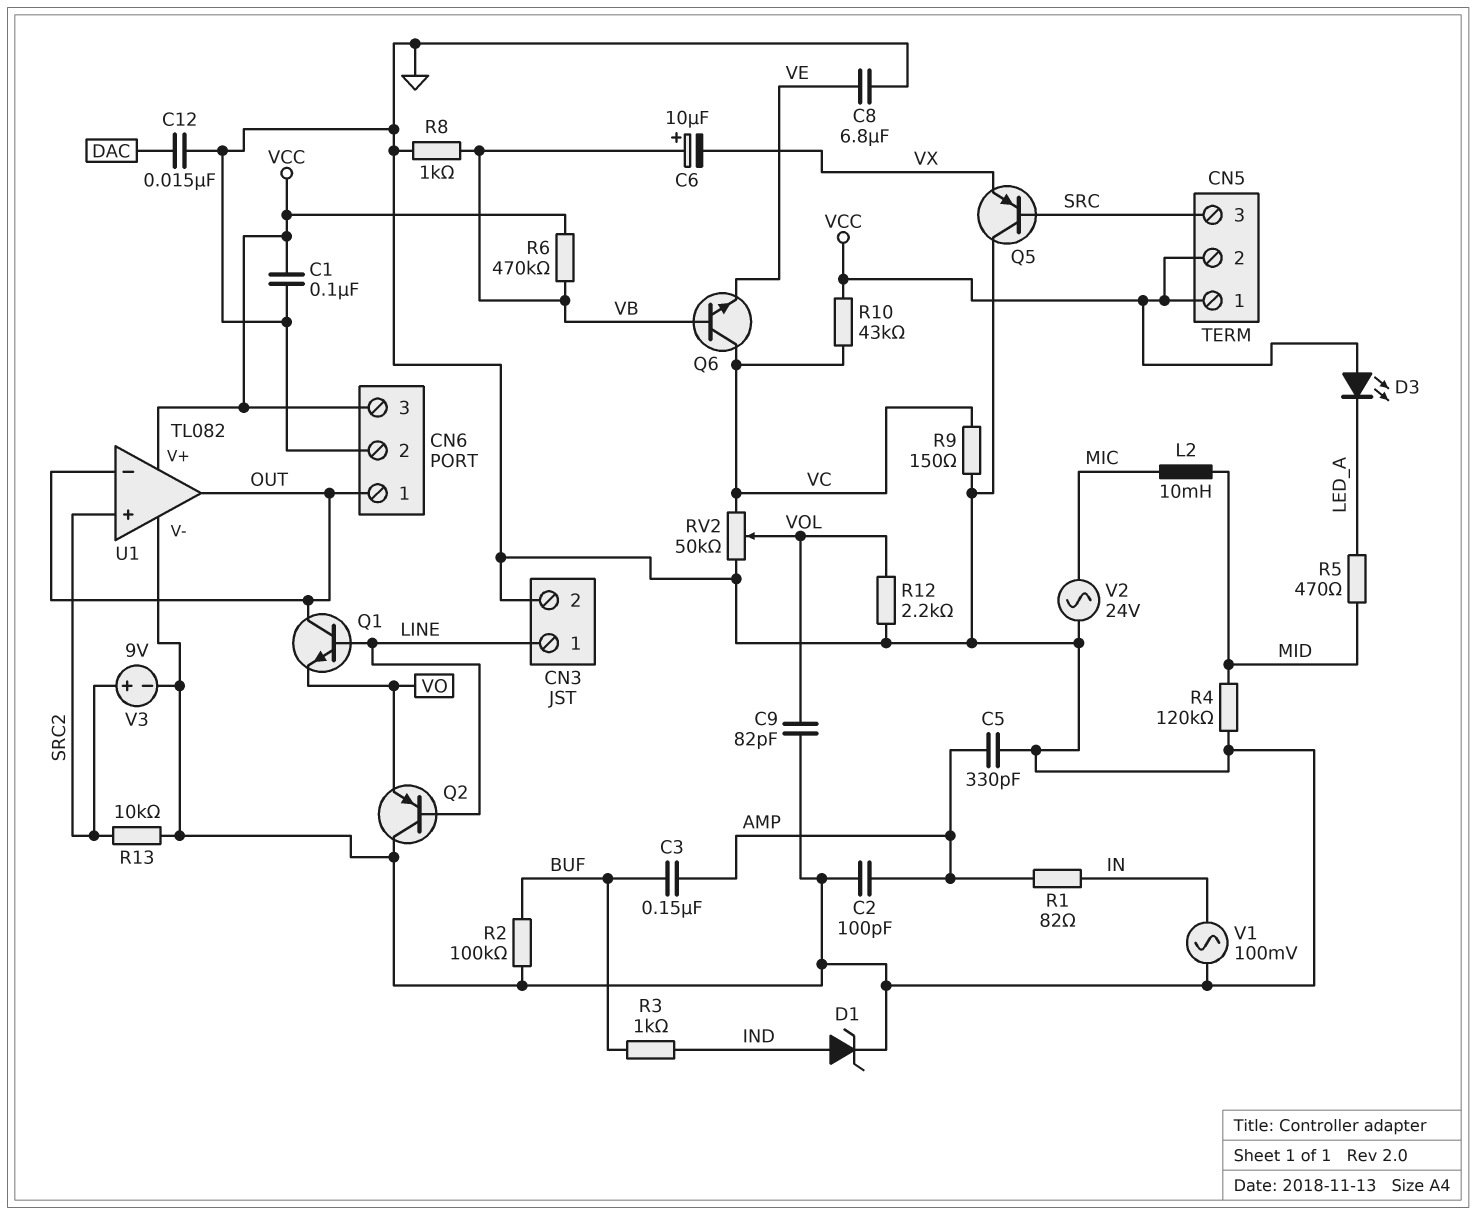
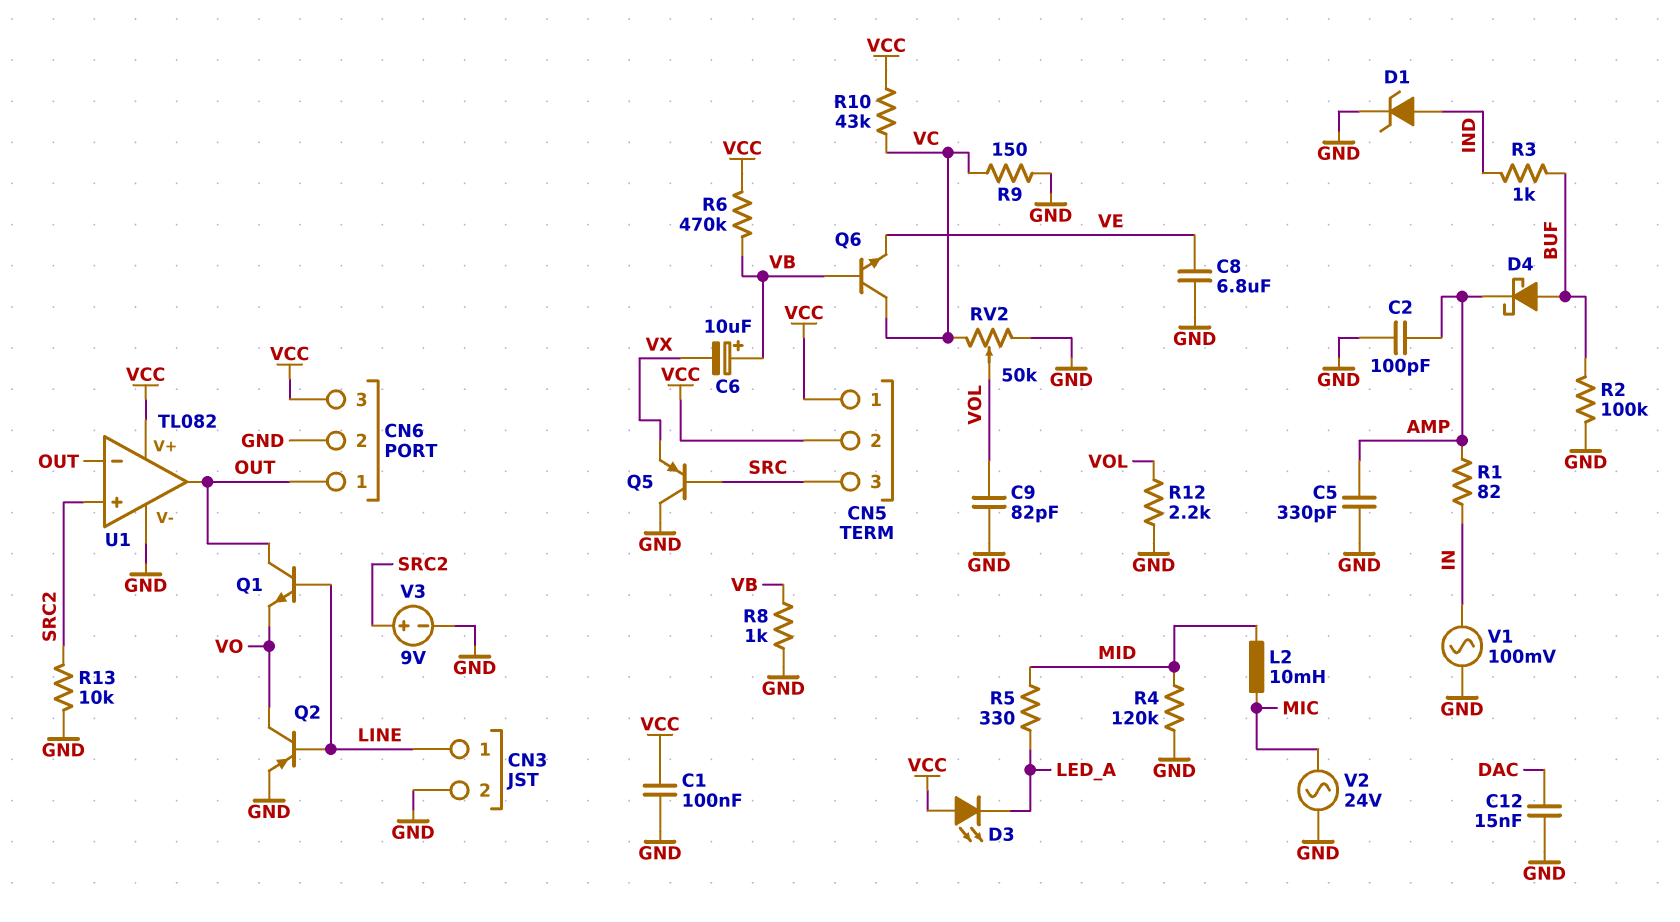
C3: 150nF (AMP, BUF) -> none
D4: none -> schottky (A BUF, K AMP)
Q2: PNP (B LINE, C GND, E VO) -> PNP (B LINE, C VO, E GND)
R5: 470 (LED_A, MID) -> 330 (LED_A, MID)

